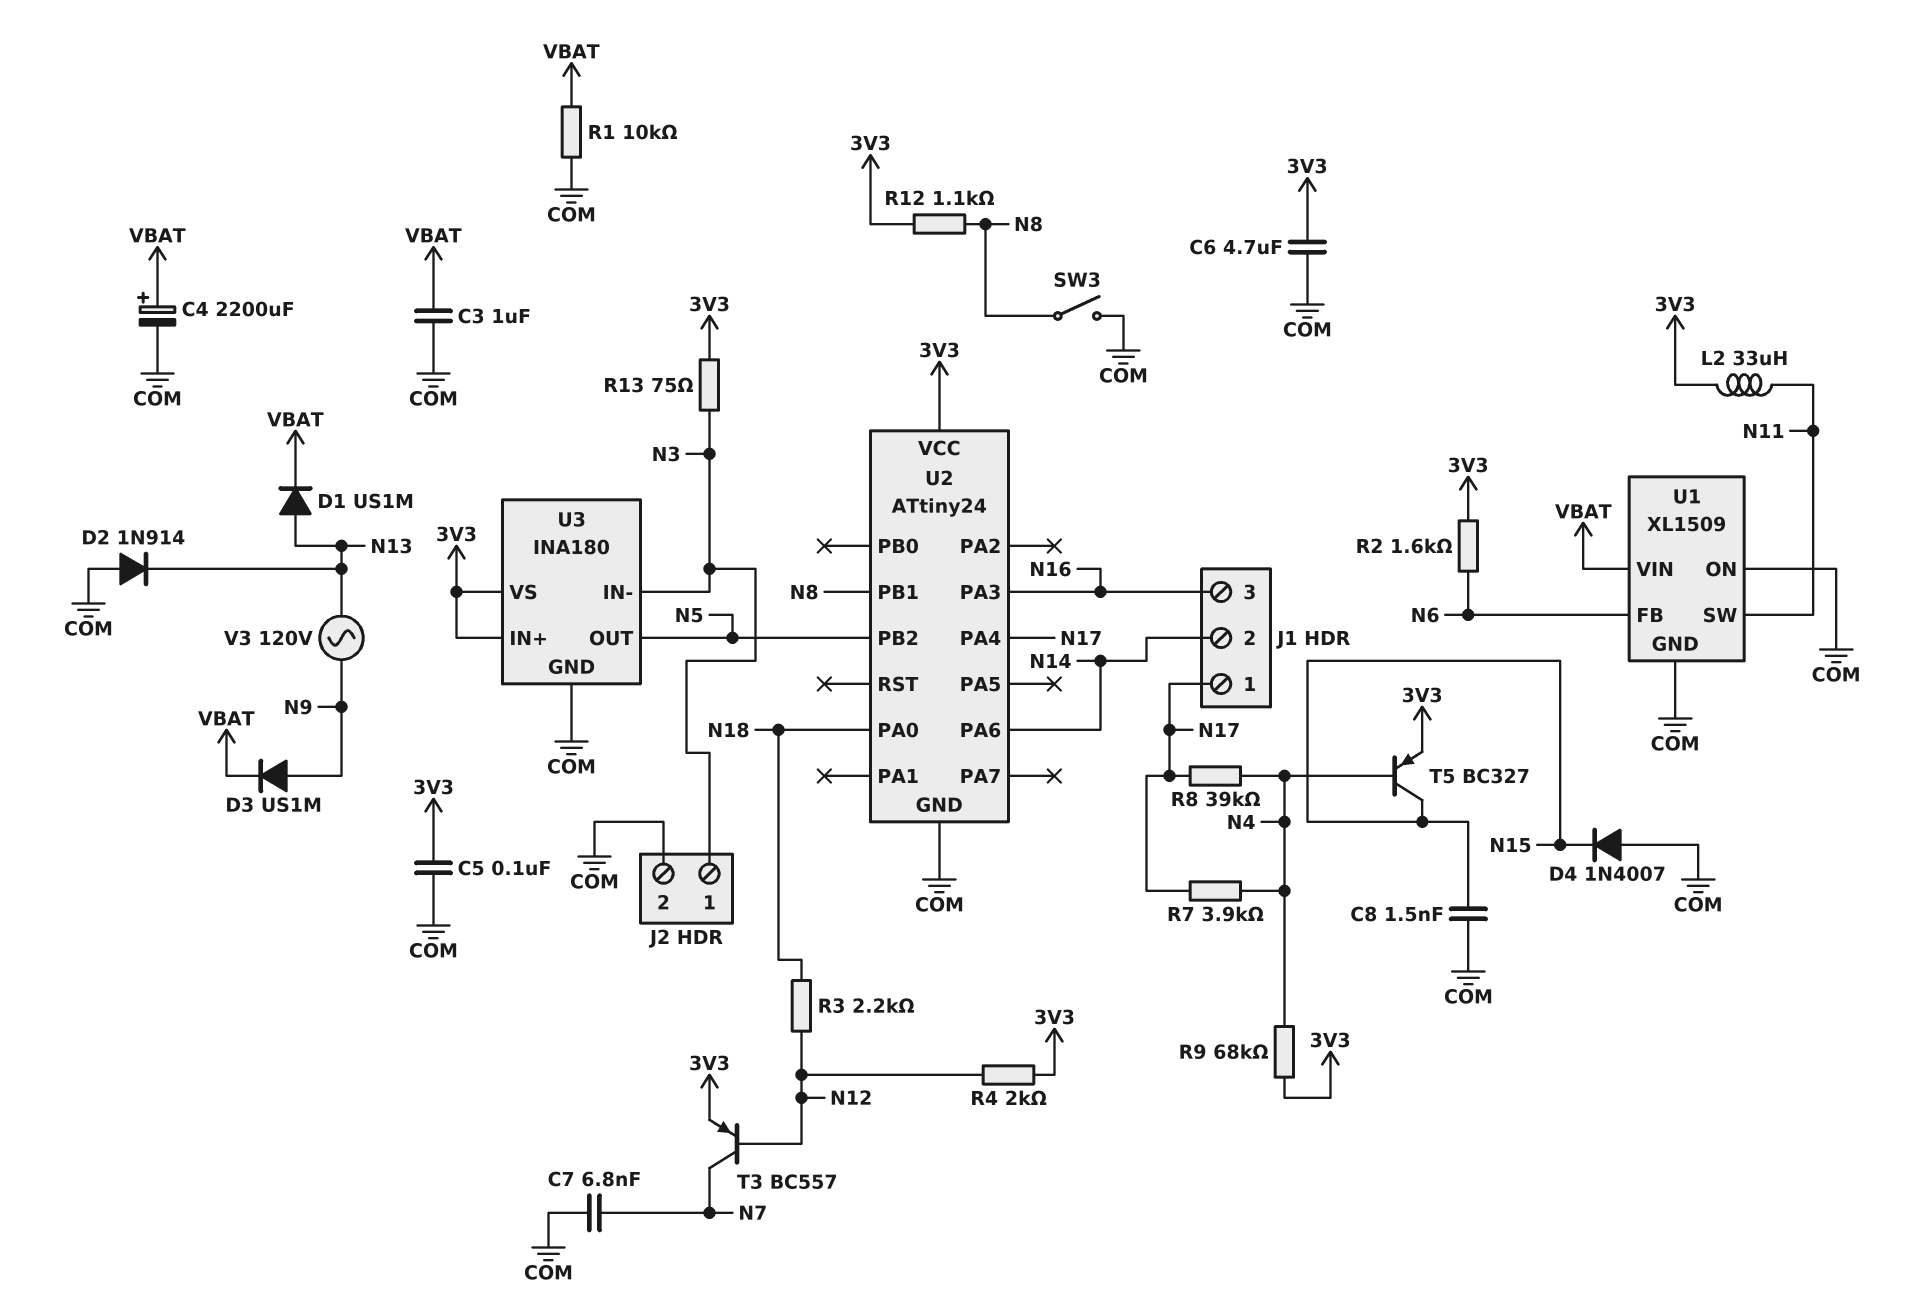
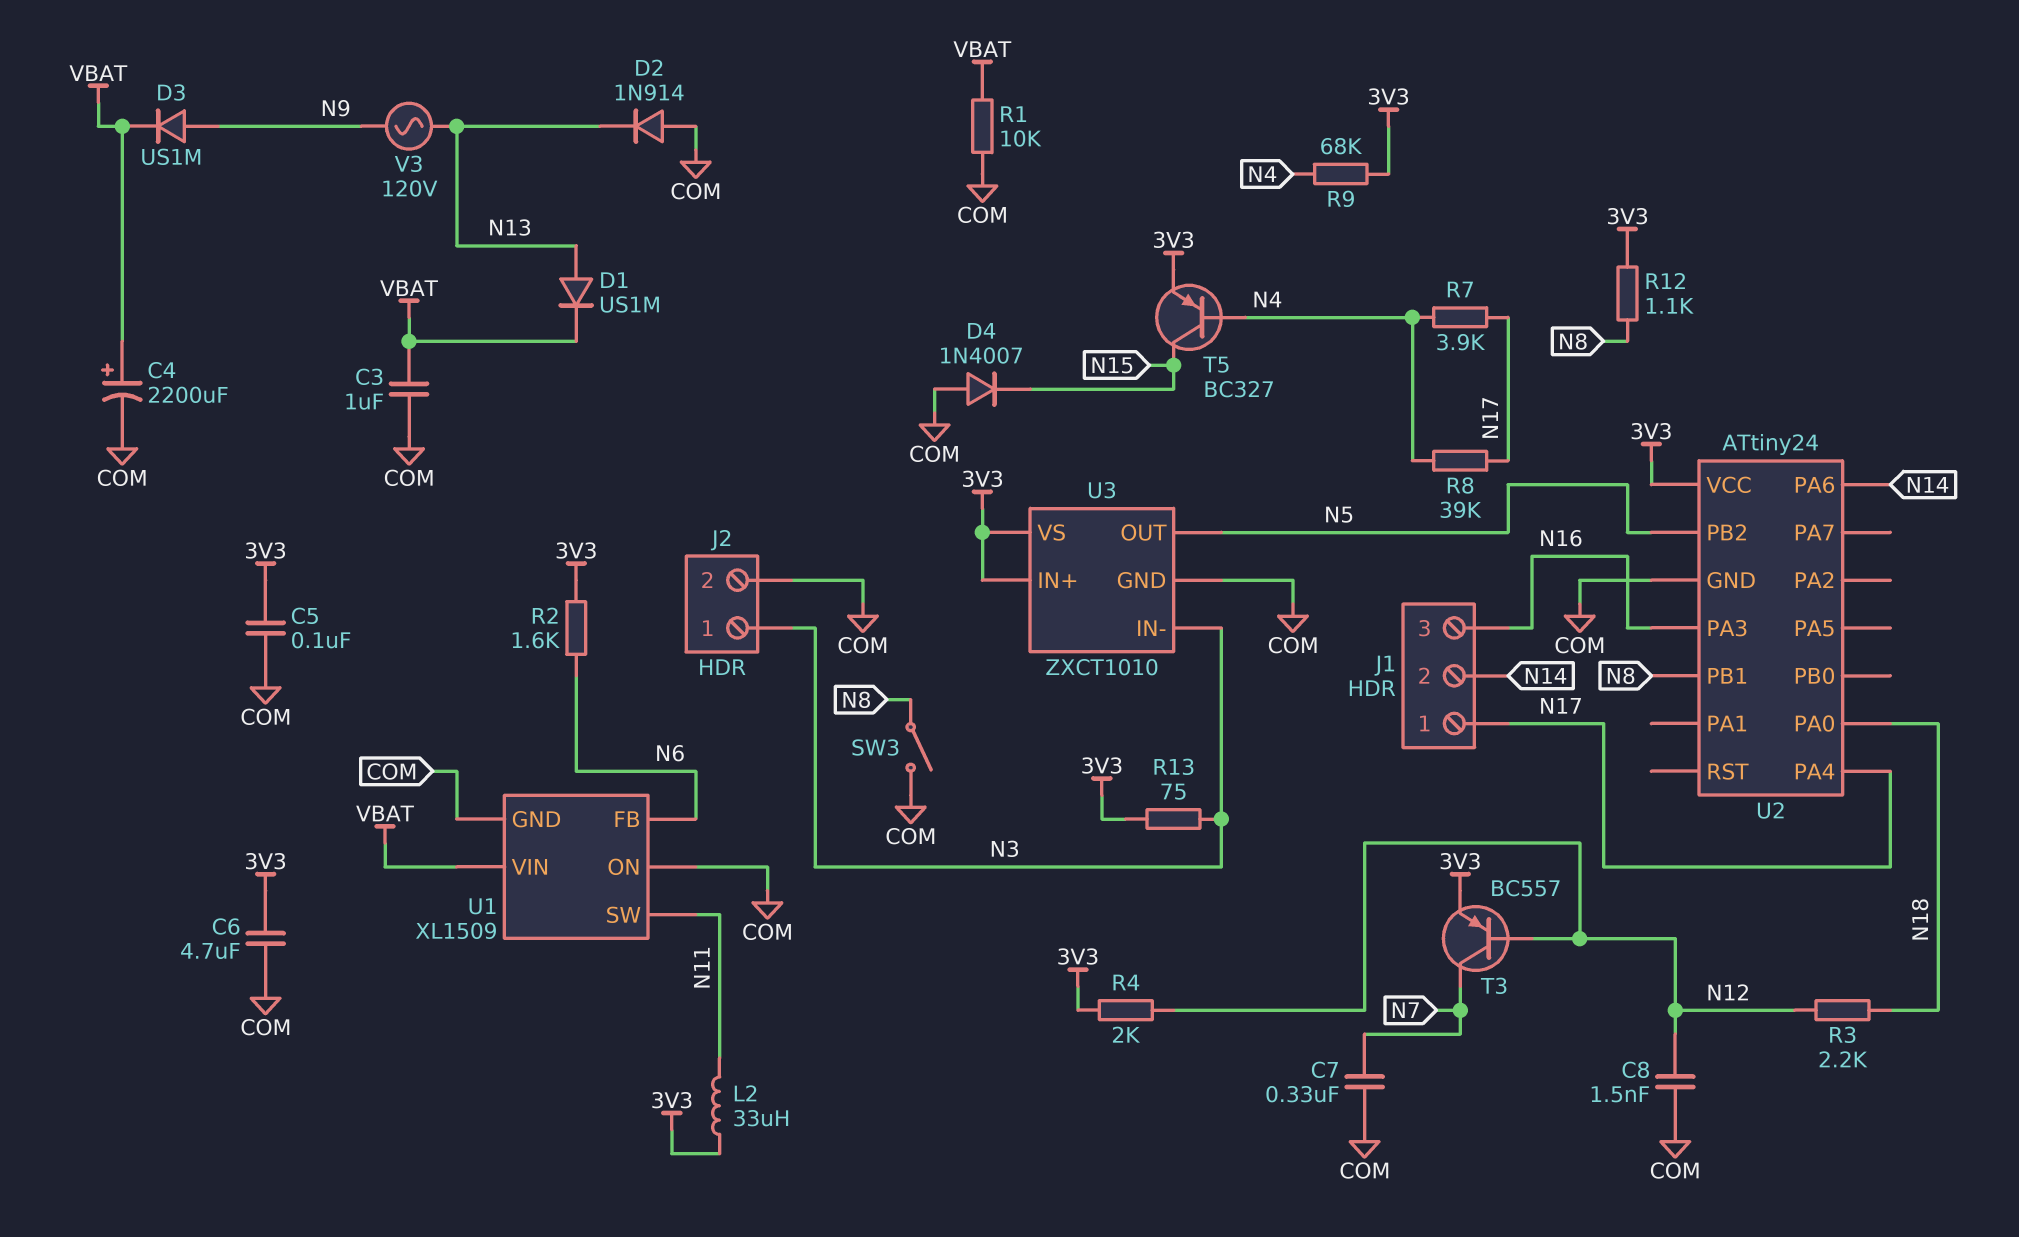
C7: 6.8nF (COM, N7) -> 330nF (COM, N7)
C8: 1.5nF (COM, N15) -> 1.5nF (COM, N12)
U3: INA180 -> ZXCT1010

